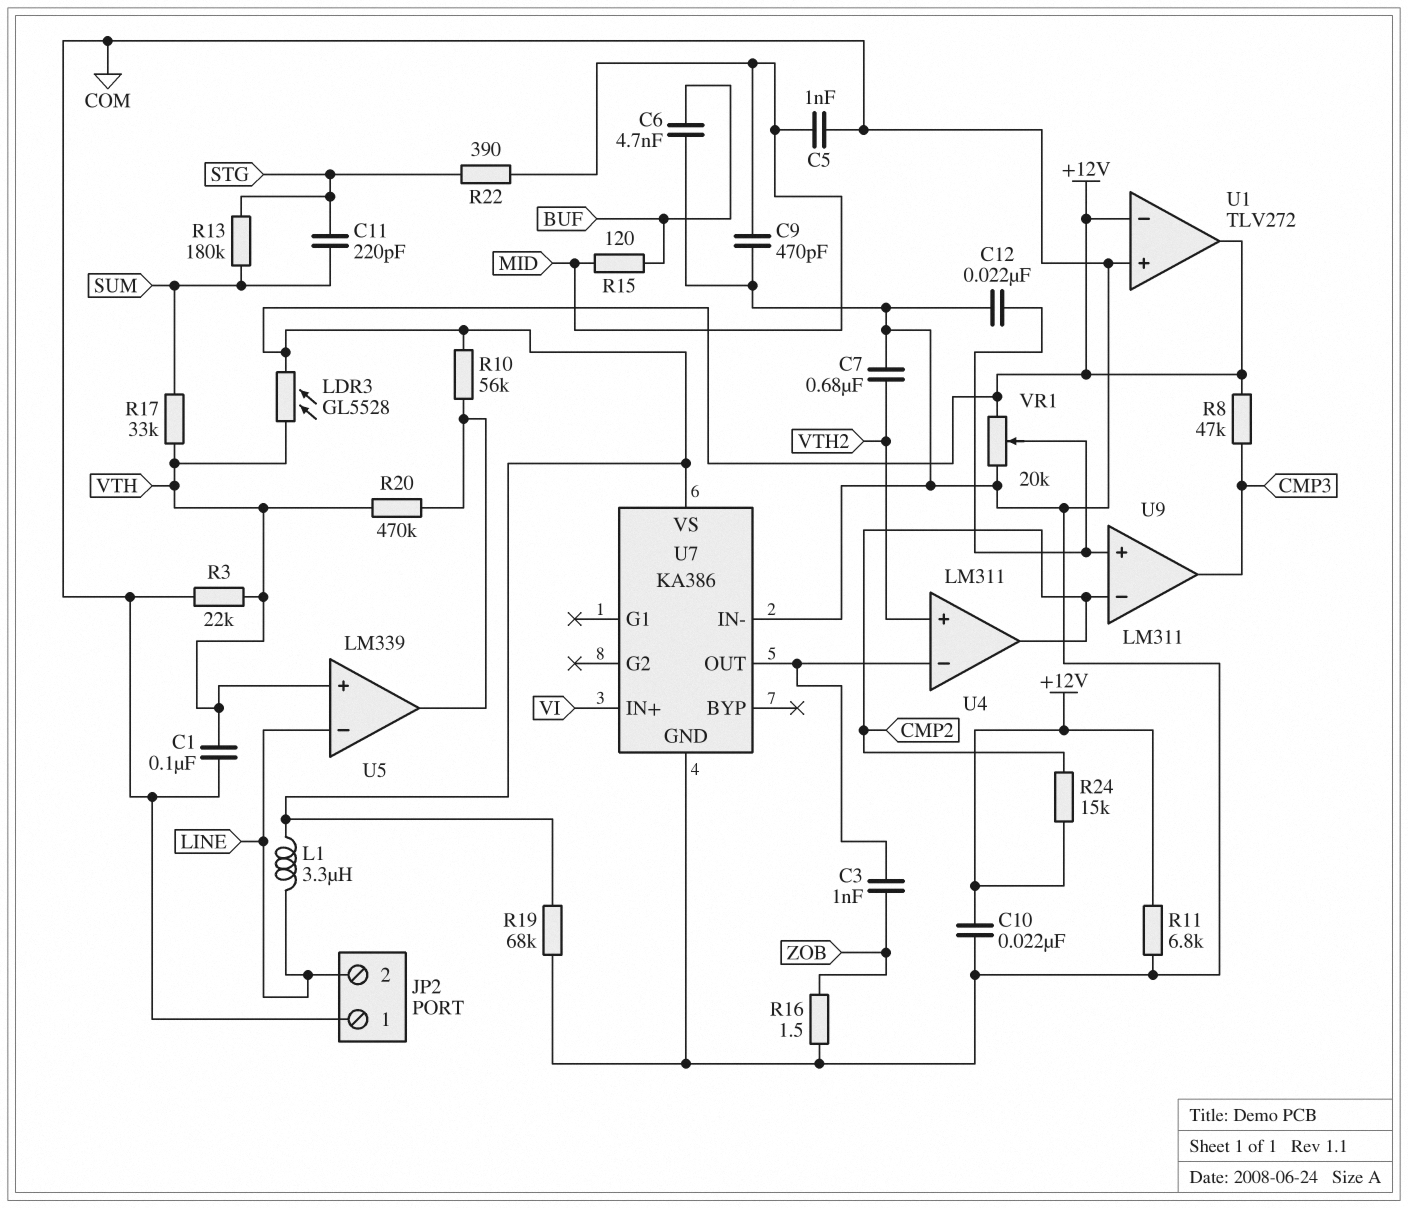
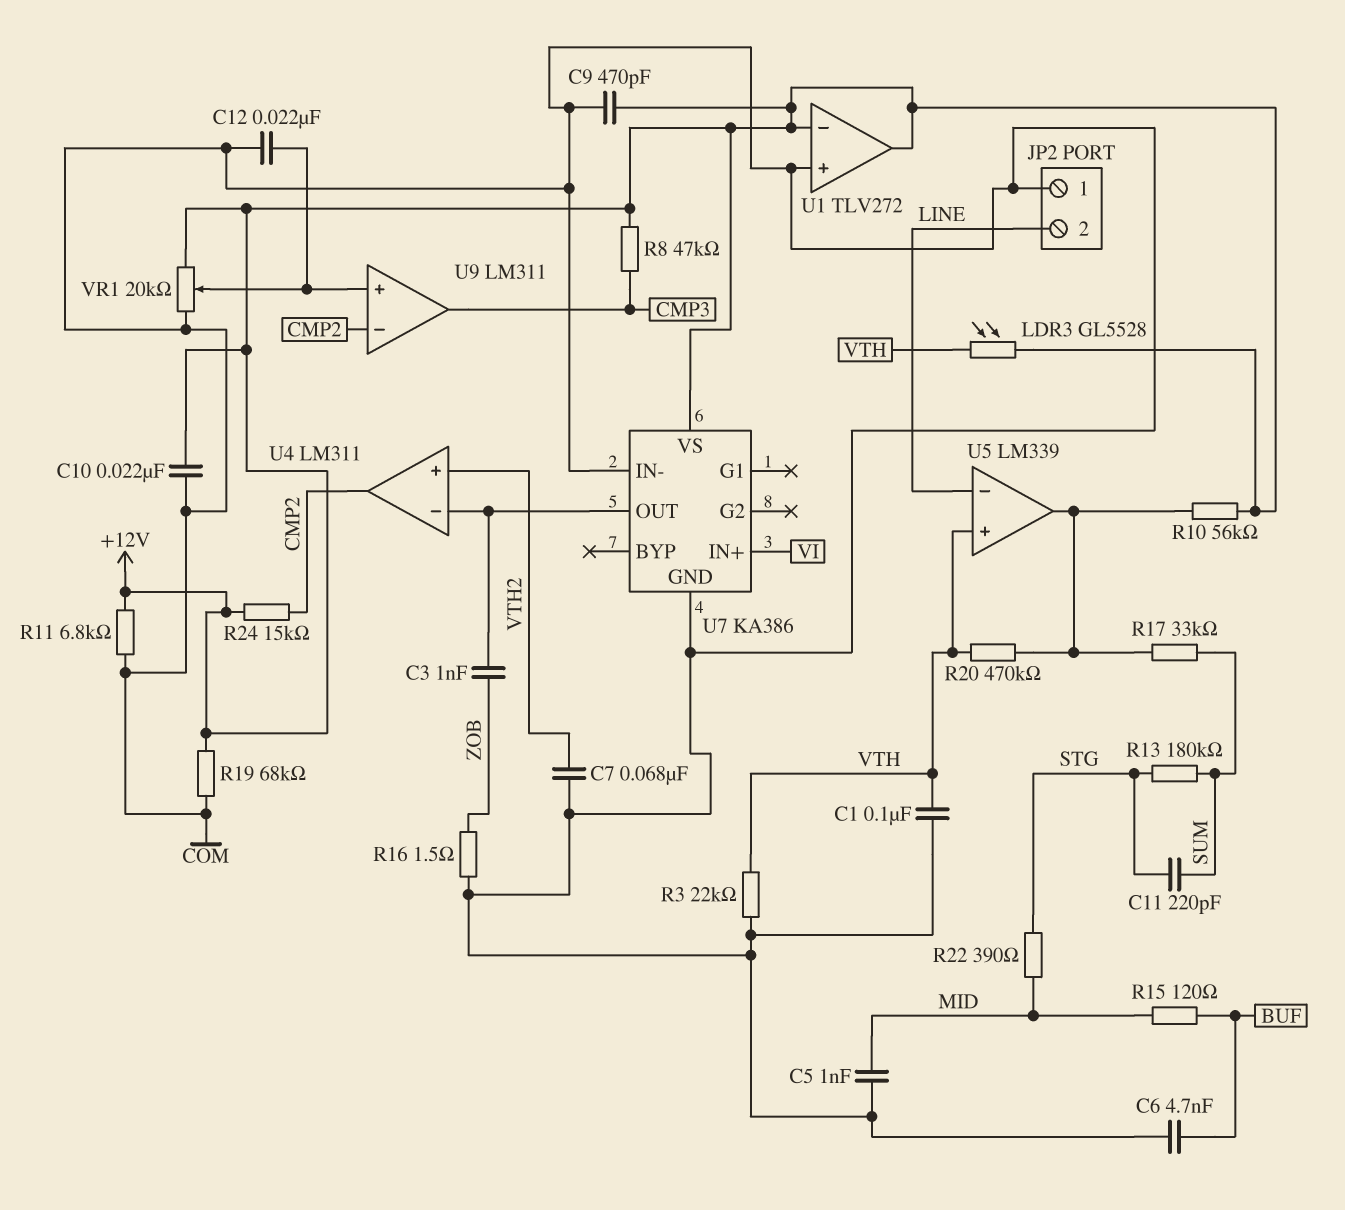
C7: 680nF (COM, VTH2) -> 68nF (COM, VTH2)
C9: 470pF (COM, MID) -> 470pF (+12V, COM)
L1: 3.3uH (+12V, LINE) -> none
R17: 33k (SUM, VTH) -> 33k (SUM, U5/out)

